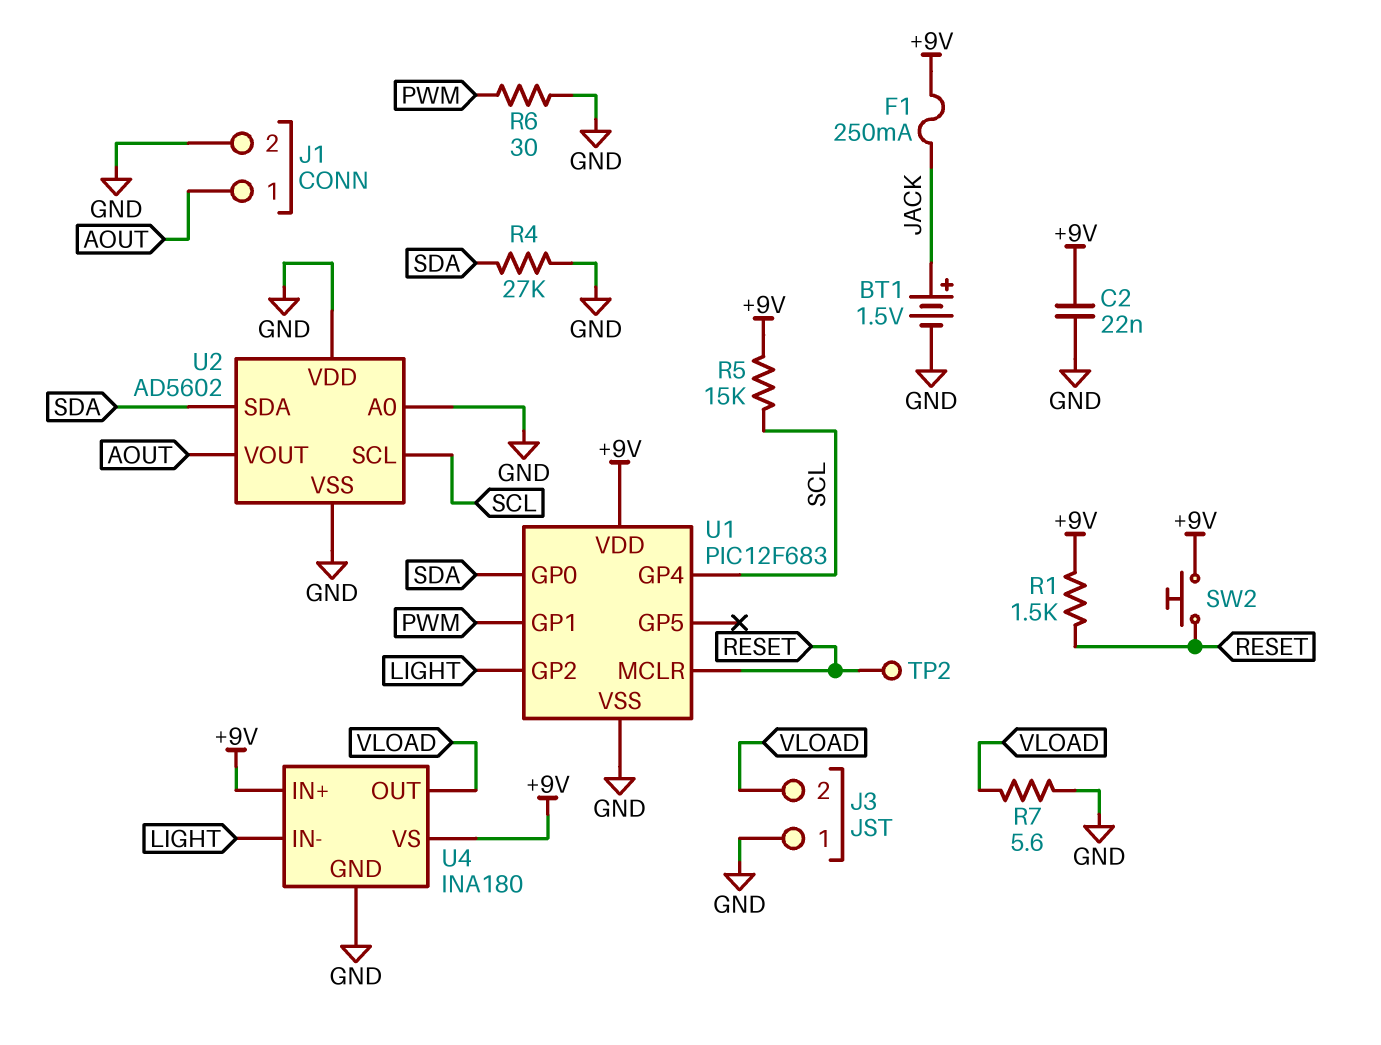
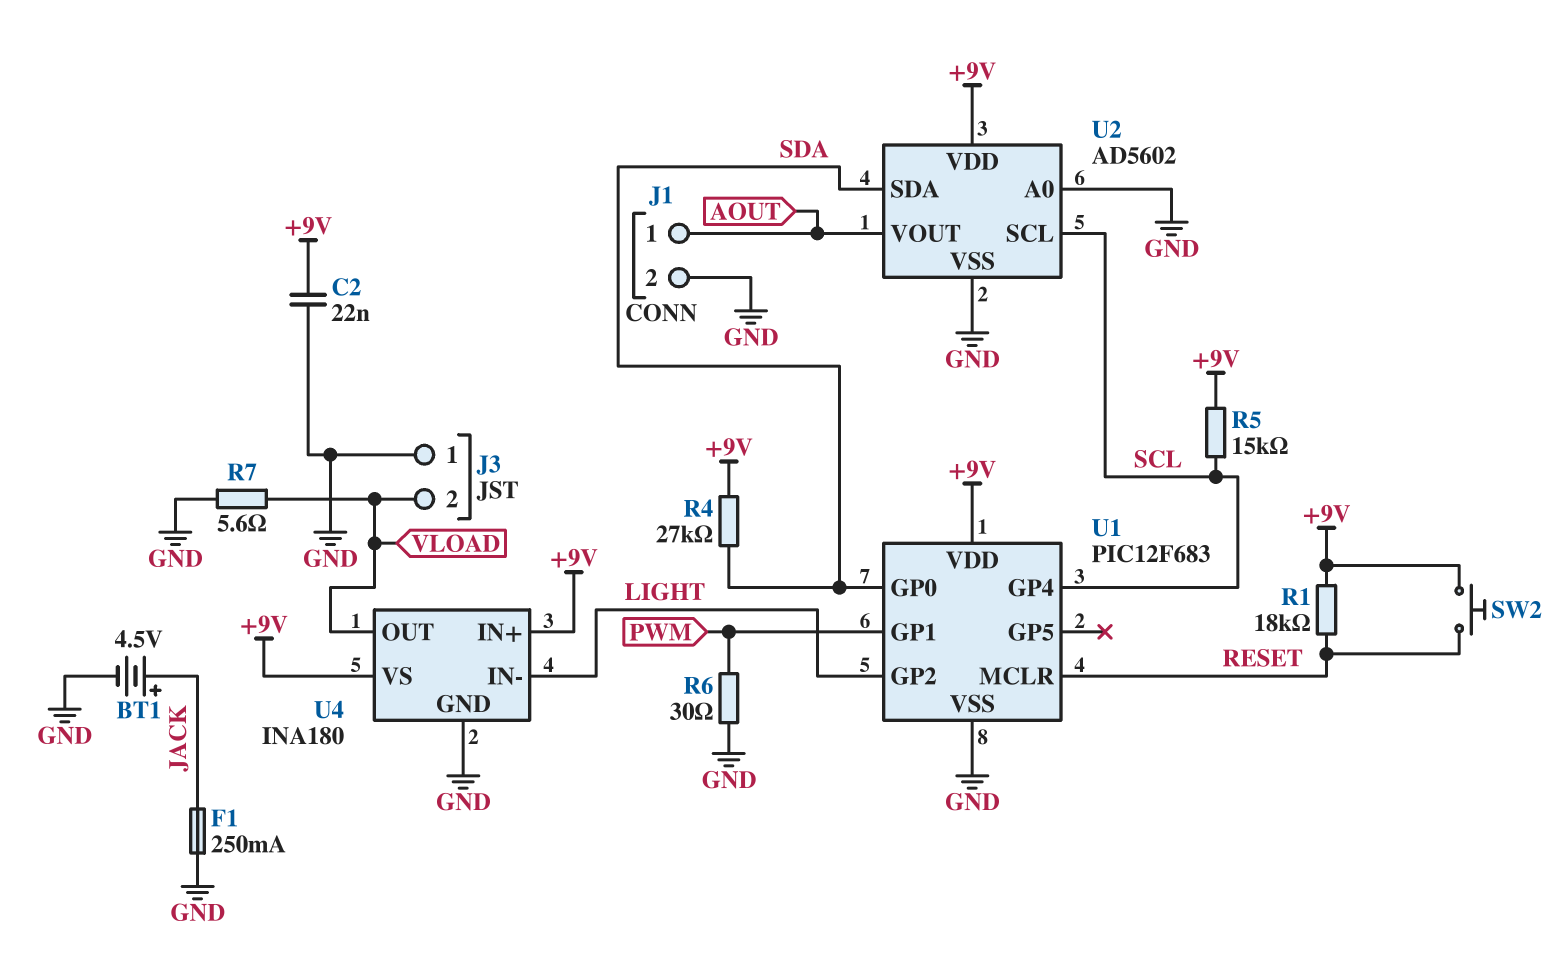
BT1: 1.5V (plus JACK, minus GND) -> 4.5V (plus JACK, minus GND)
F1: 250mA (+9V, JACK) -> 250mA (GND, JACK)
R1: 1.5k (+9V, RESET) -> 18k (+9V, RESET)
R4: 27k (GND, SDA) -> 27k (+9V, SDA)
TP2: test point (RESET) -> none
U2 pin VDD: GND -> +9V

